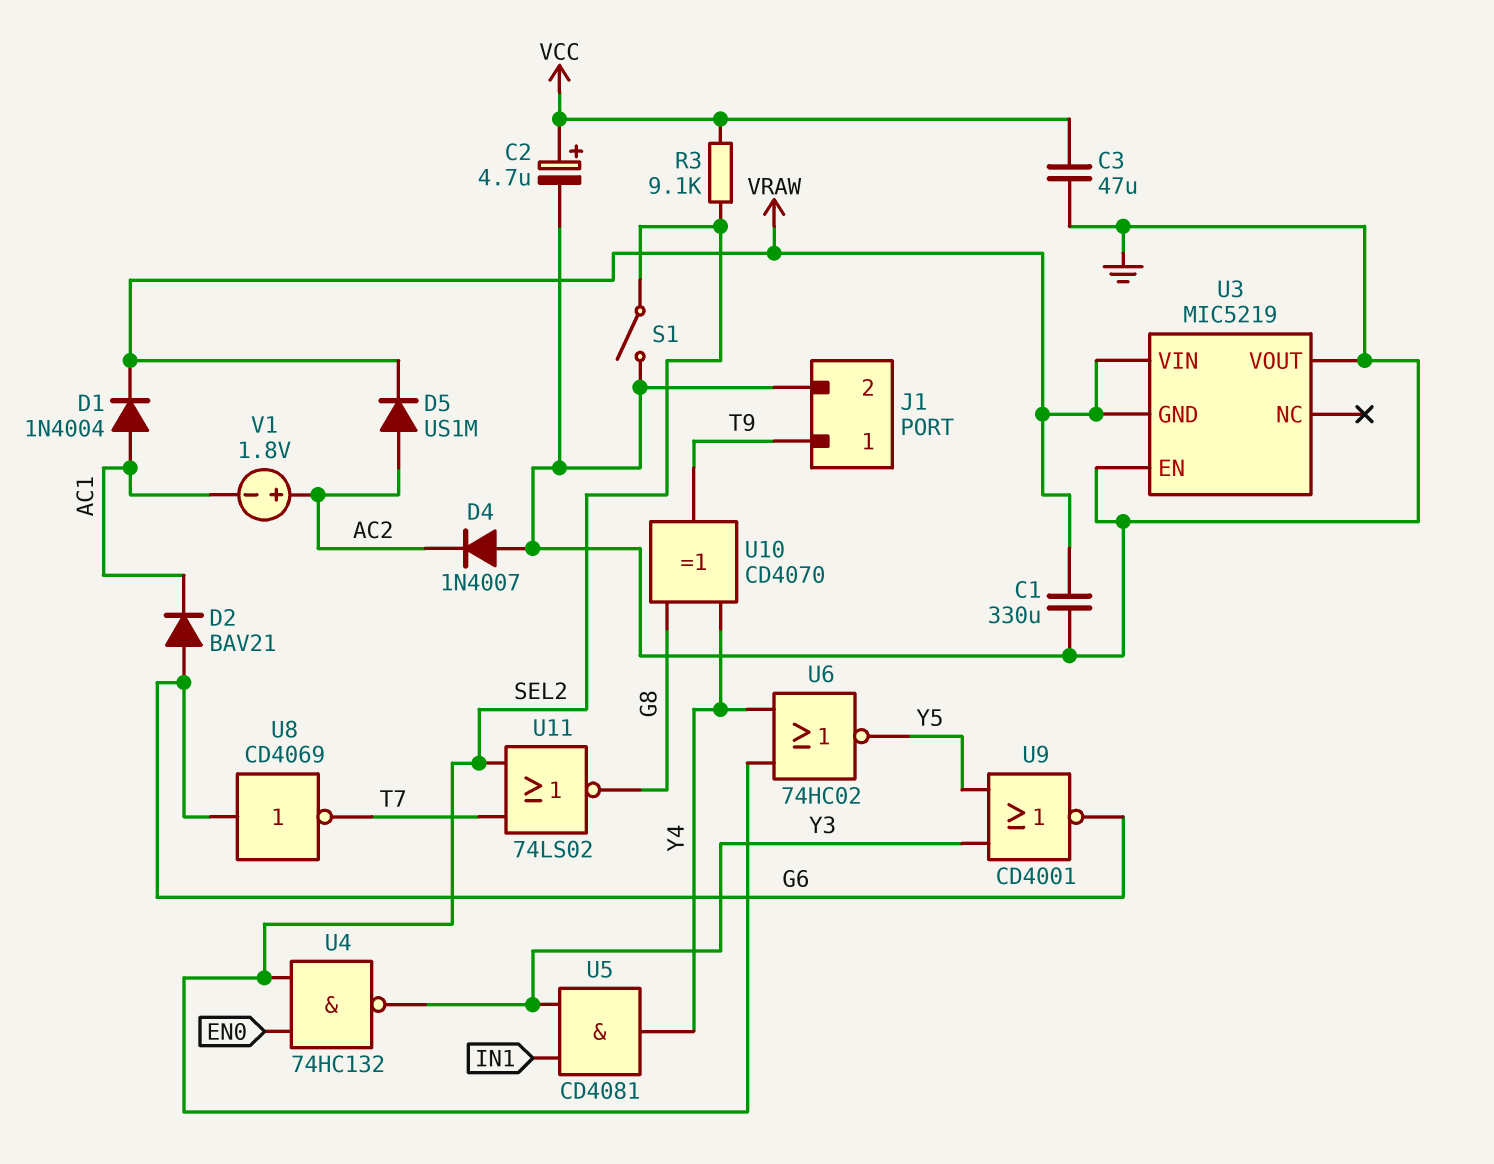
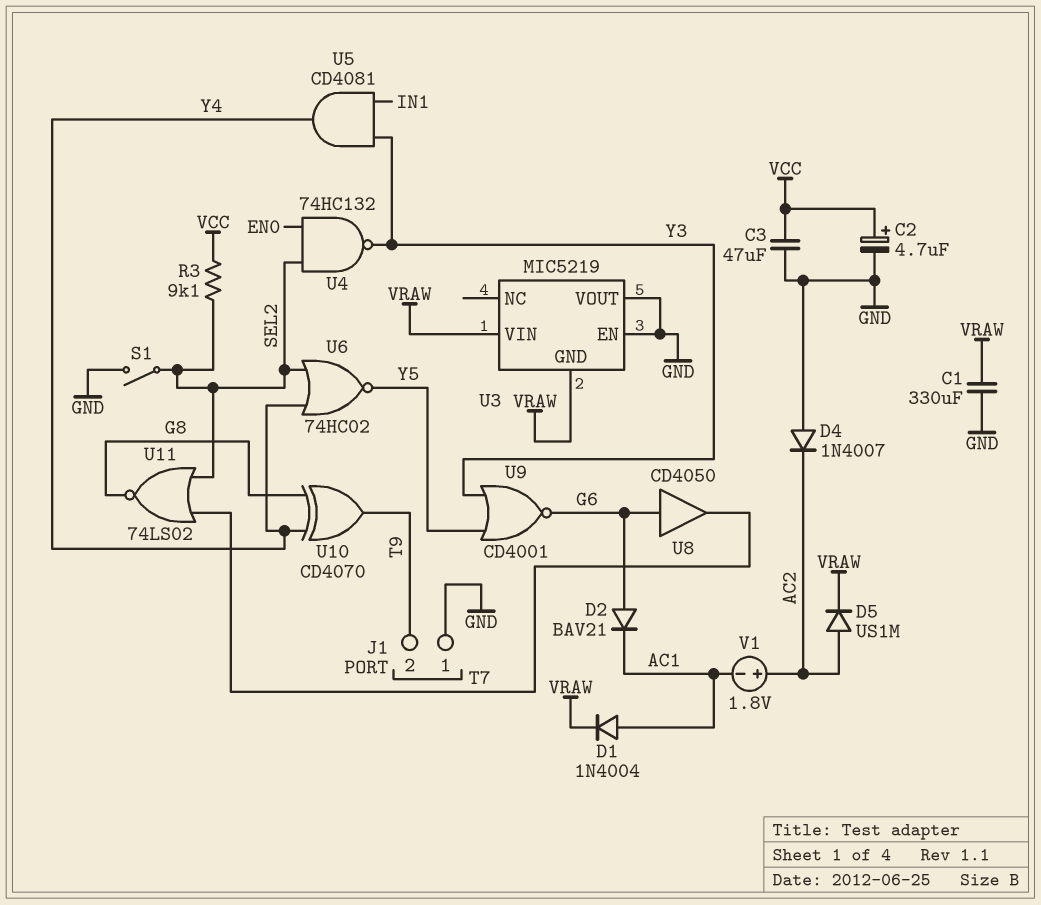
J1 pin 1: T9 -> GND
J1 pin 2: GND -> T9
U8: NOT CD4069 (in G6, out T7) -> buffer CD4050 (in G6, out T7)

